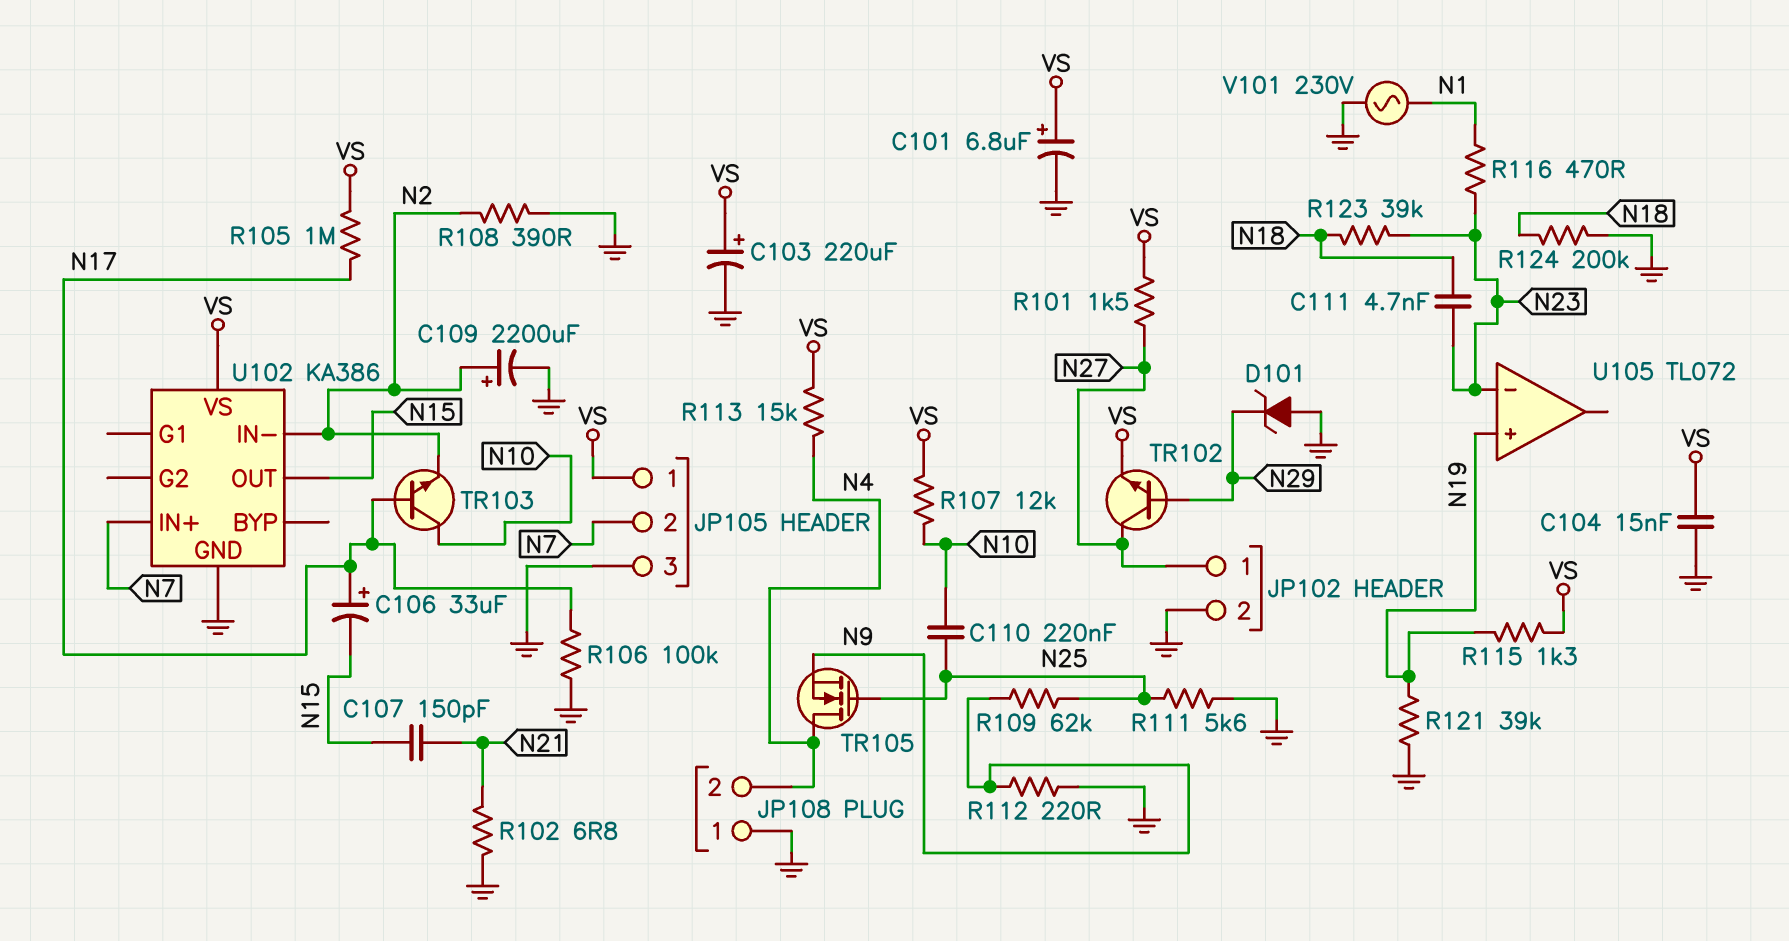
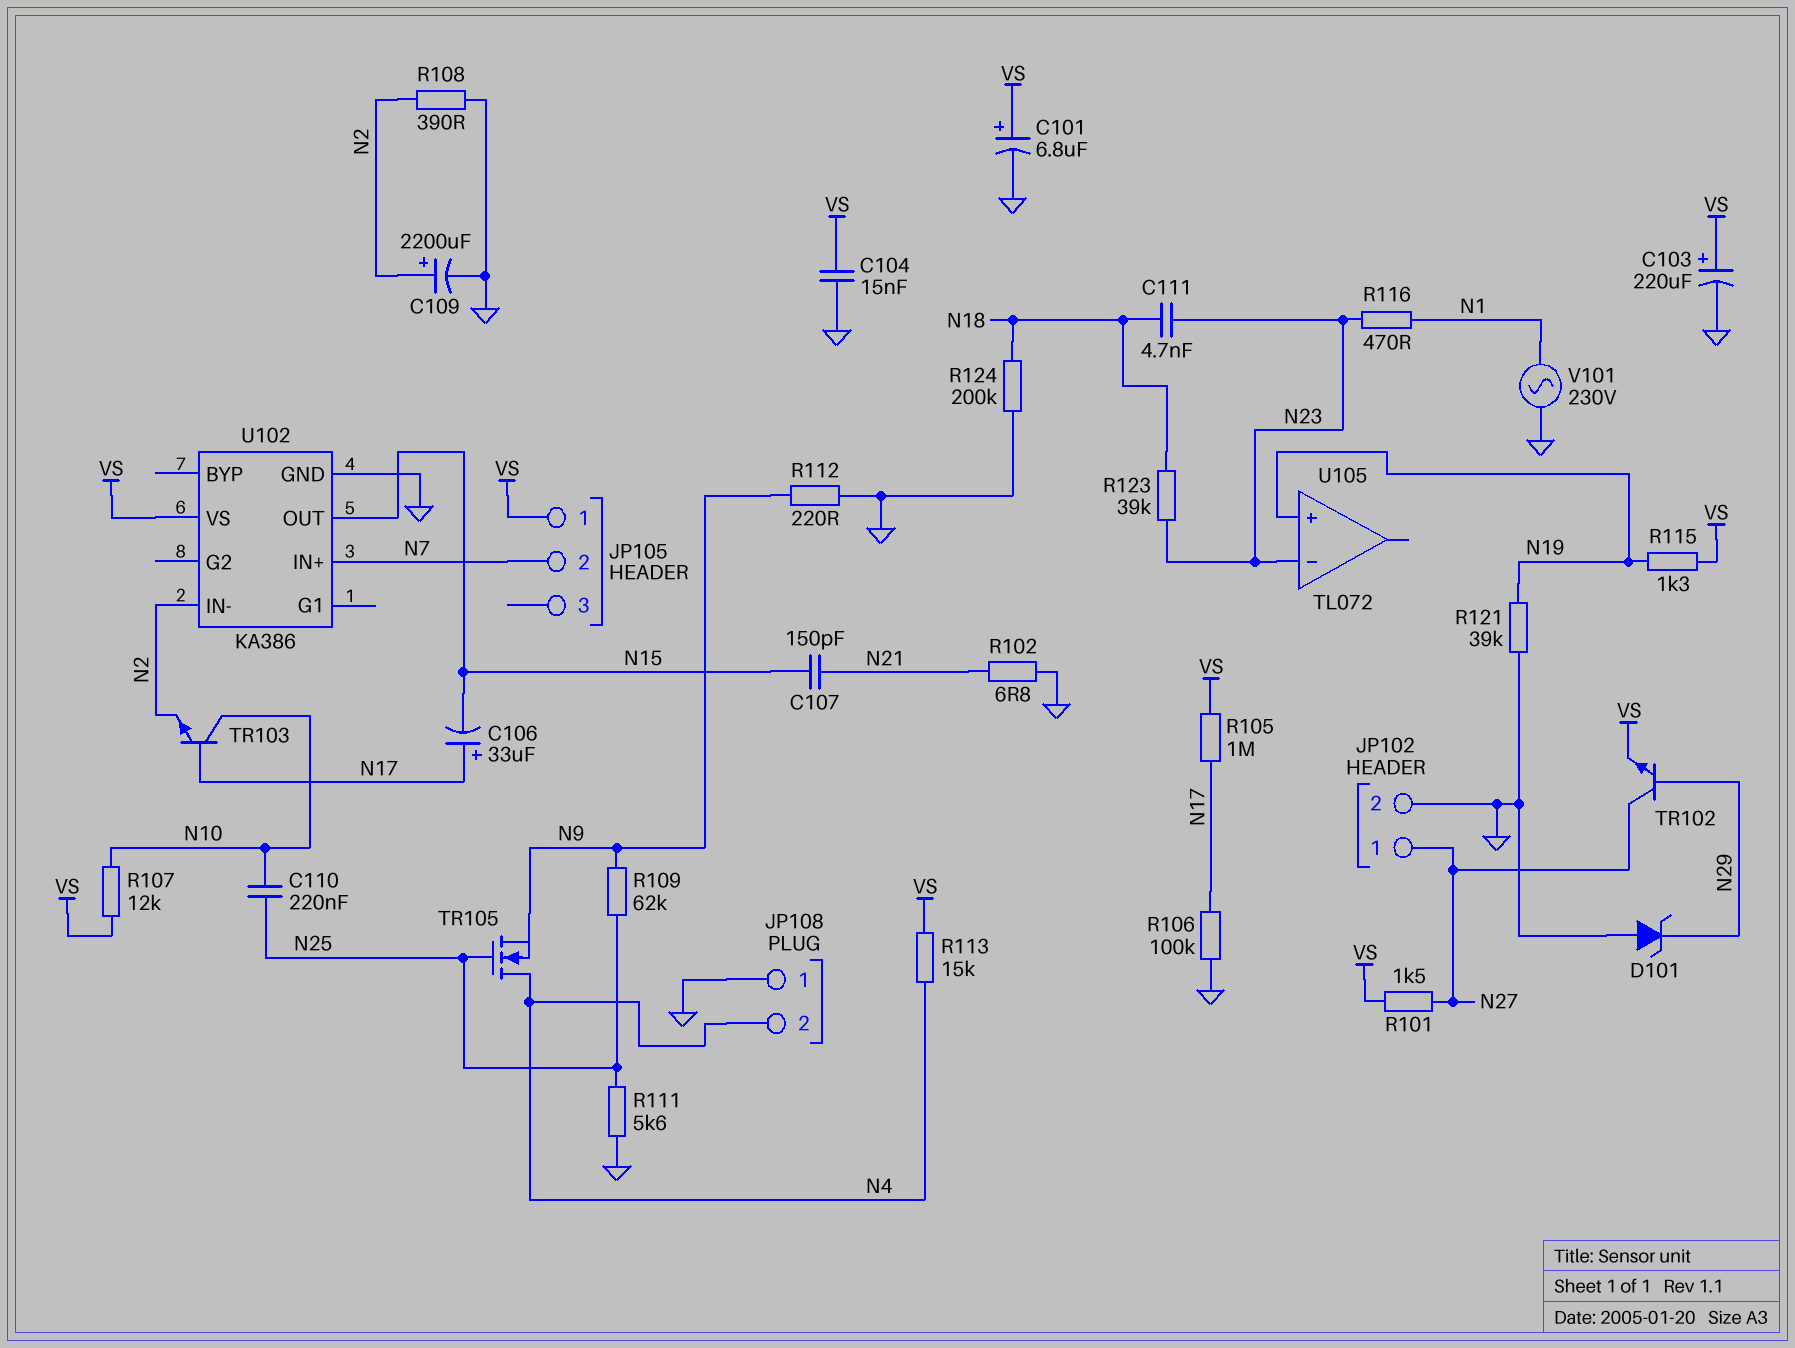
JP105 pin 3: GND -> none

